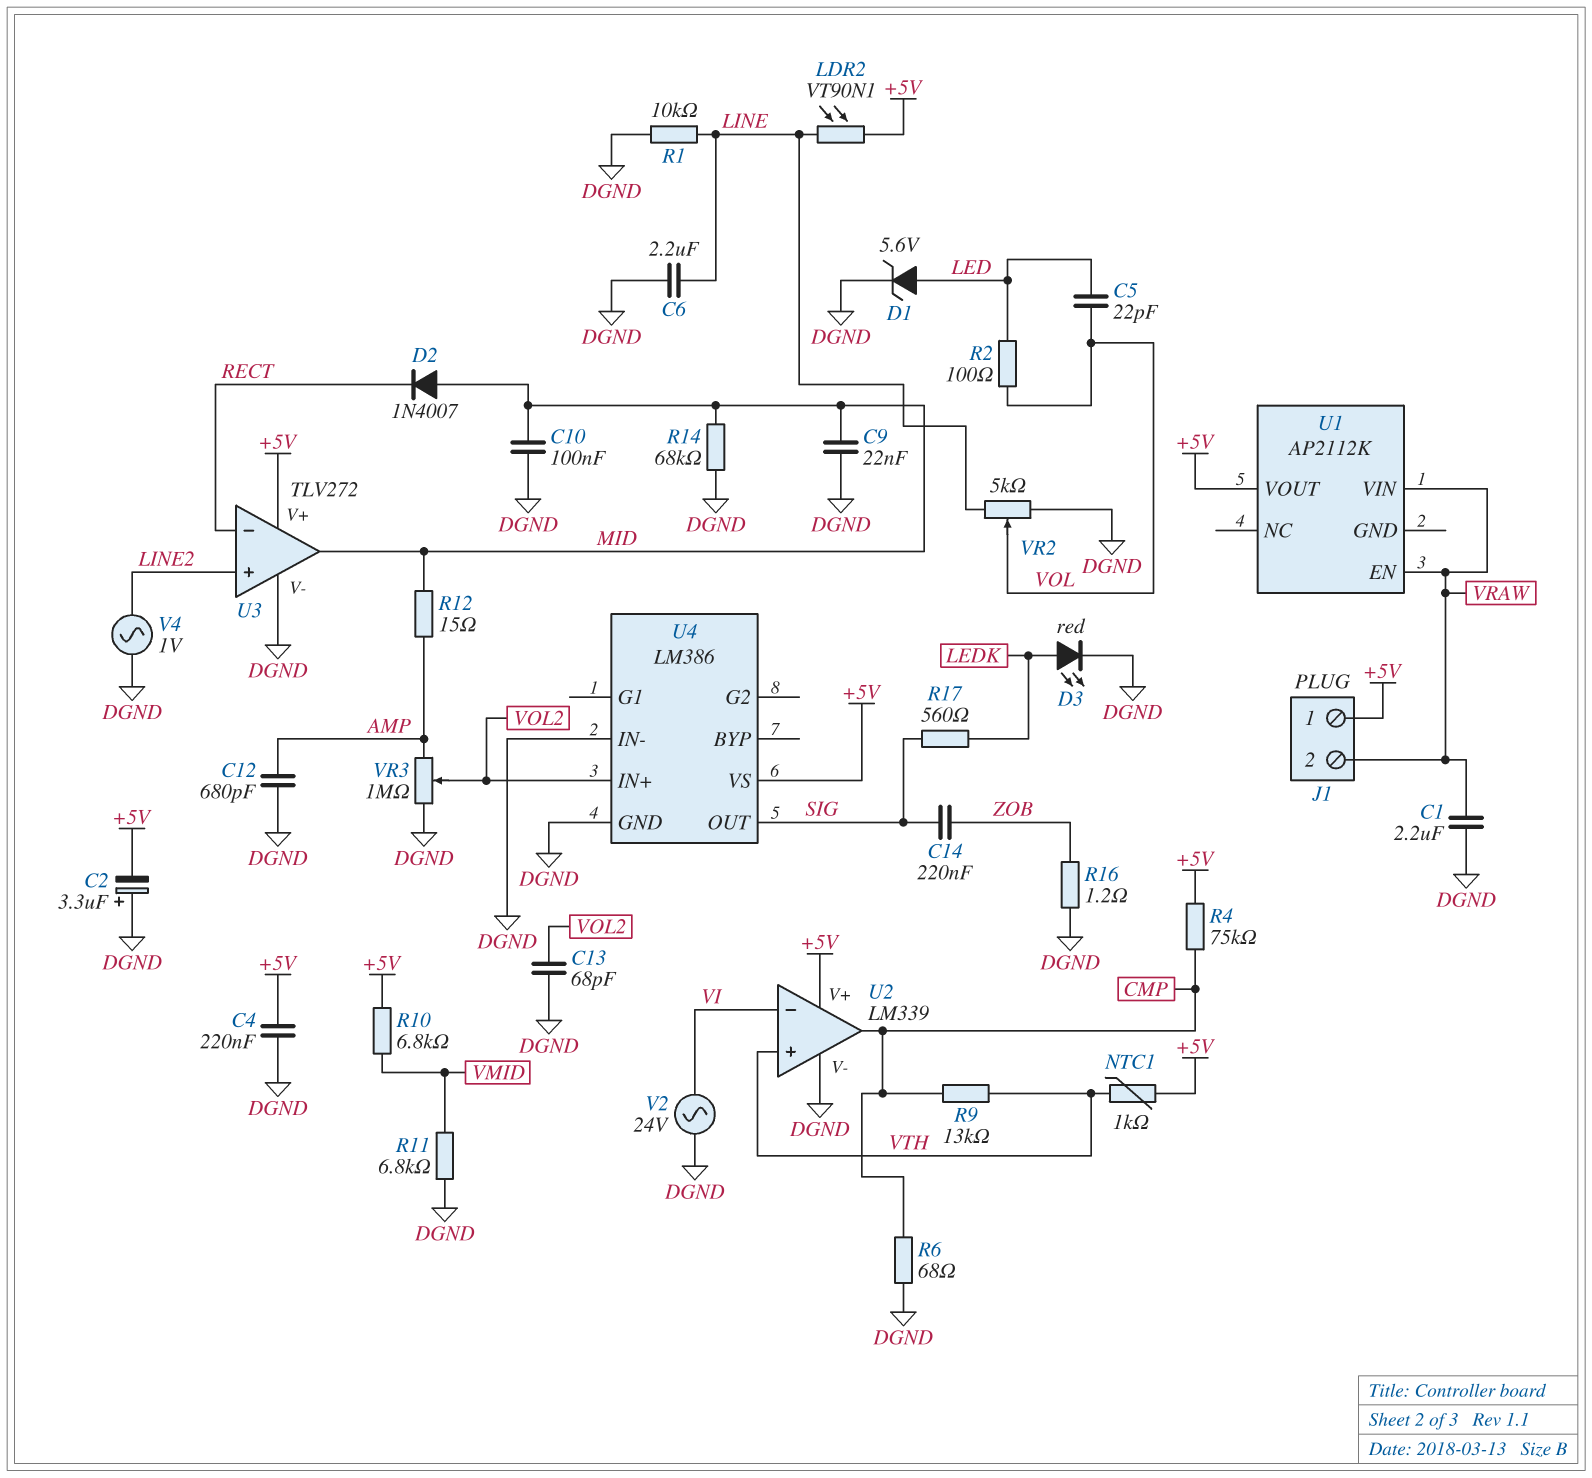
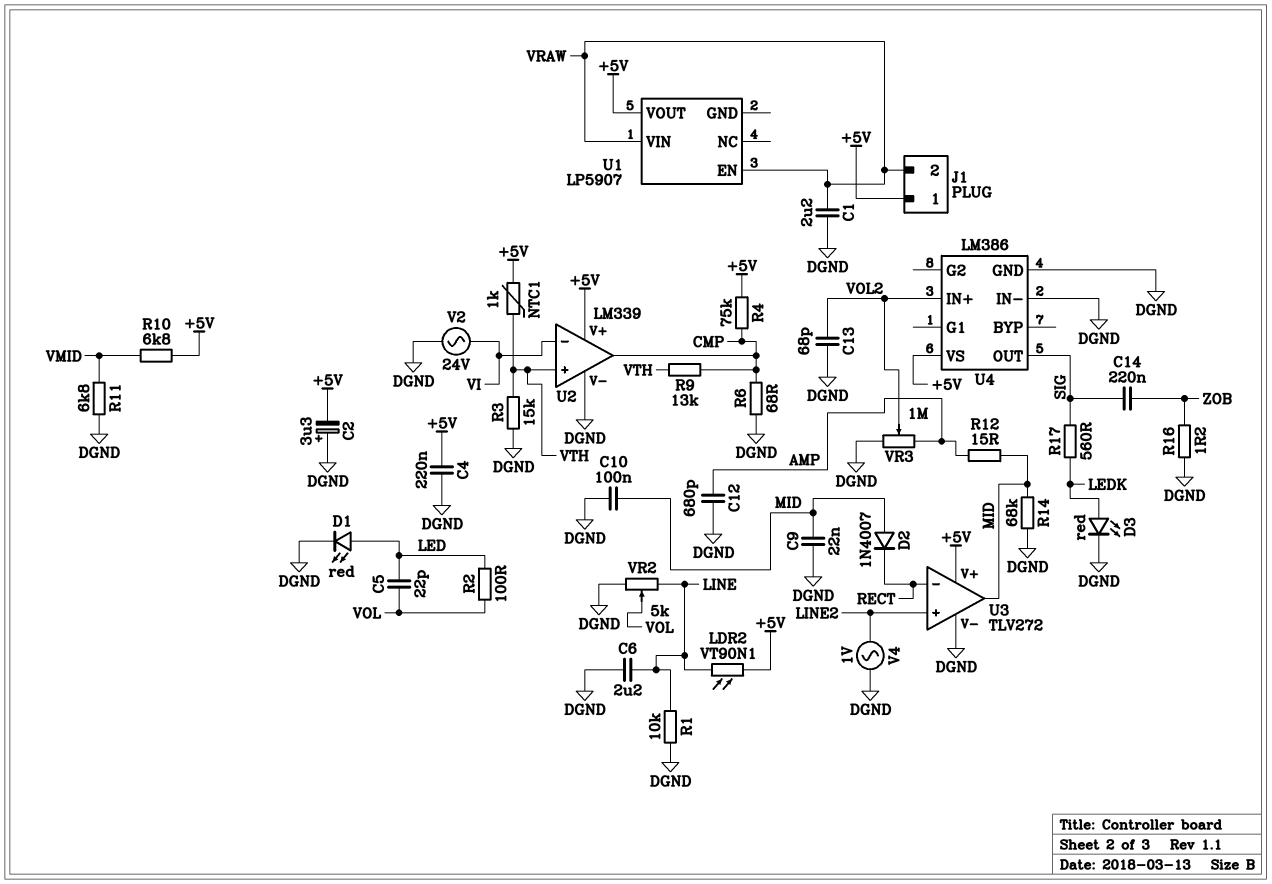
D1: zener 5.6V (A LED, K DGND) -> LED red (A LED, K DGND)
R3: none -> 15k (DGND, VTH)
U1: AP2112K -> LP5907

